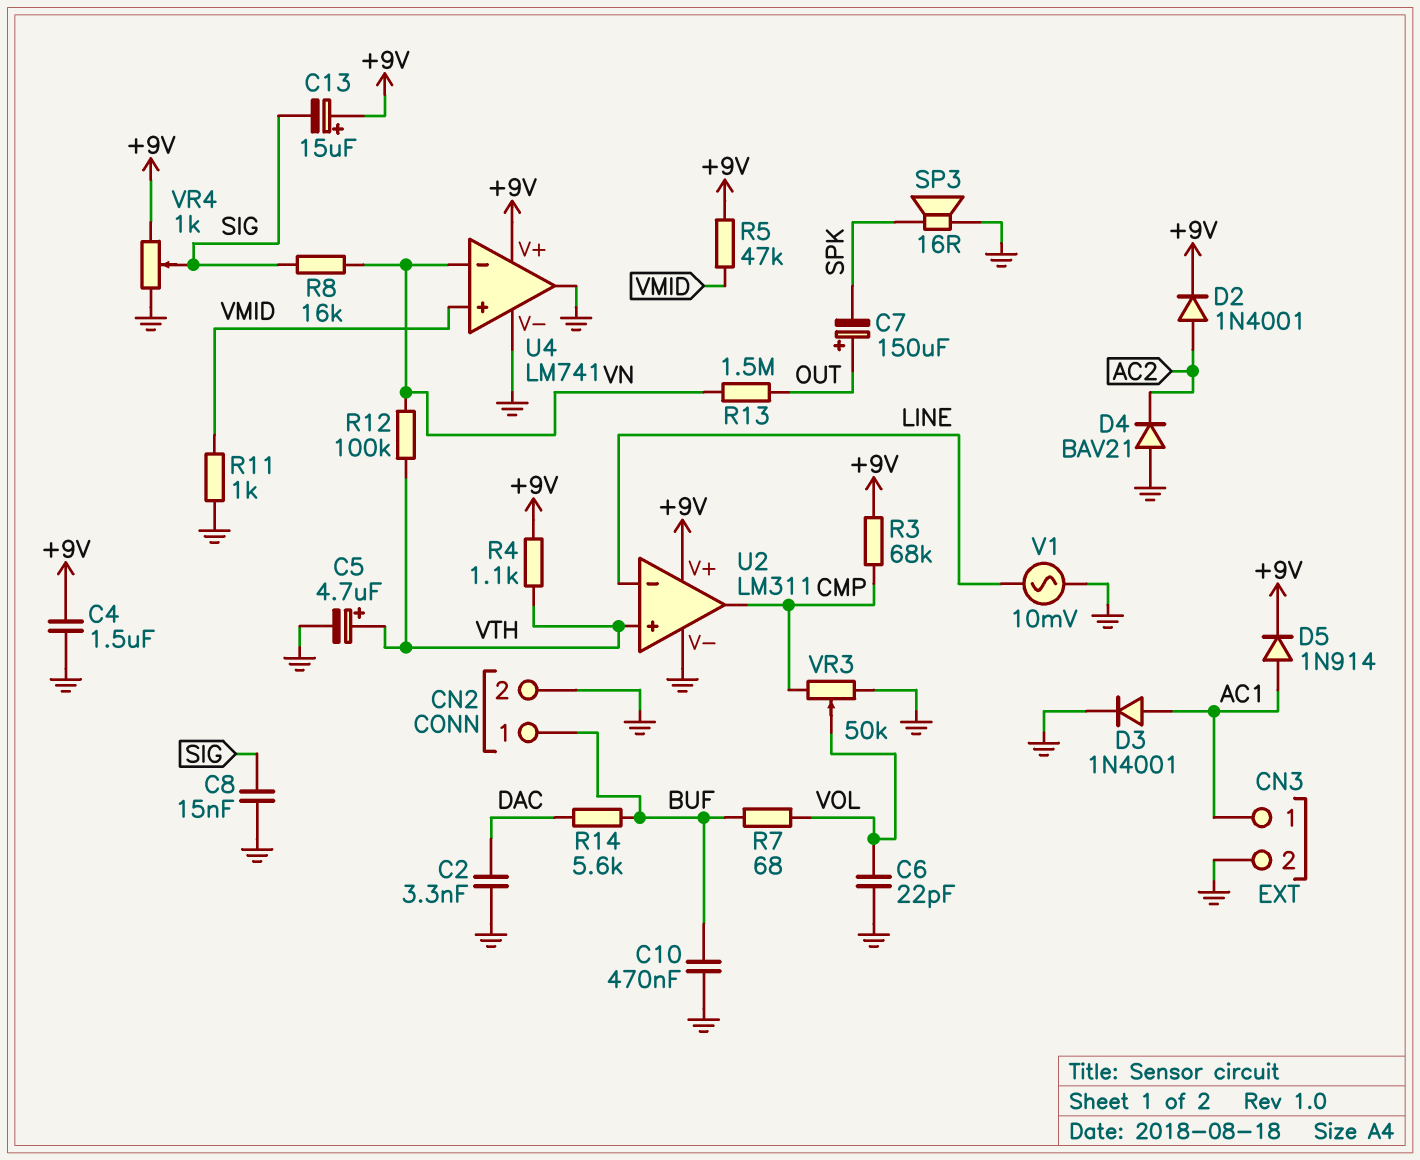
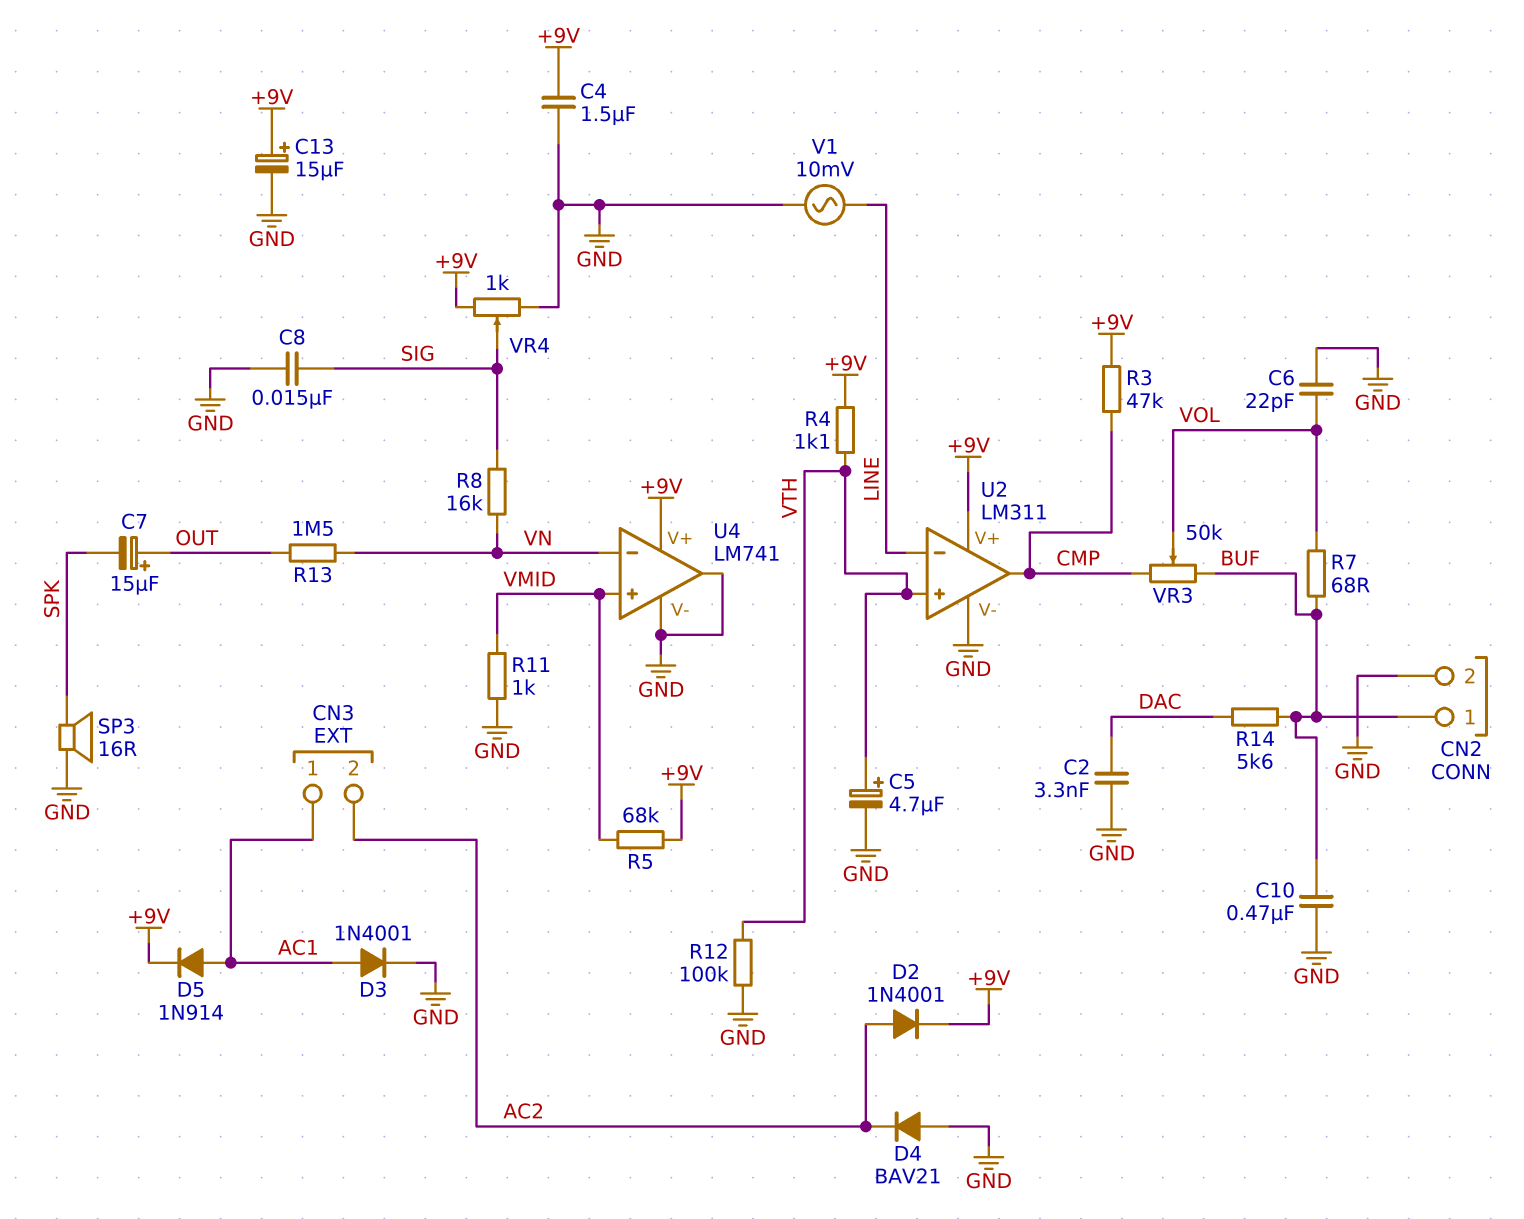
C7: 150uF (plus OUT, minus SPK) -> 15uF (plus OUT, minus SPK)
C13: 15uF (plus +9V, minus SIG) -> 15uF (plus +9V, minus GND)
CN3 pin 2: GND -> AC2
R3: 68k (+9V, CMP) -> 47k (+9V, CMP)
R5: 47k (+9V, VMID) -> 68k (+9V, VMID)
R12: 100k (VN, VTH) -> 100k (GND, VTH)
VR3: 50k (CMP, GND, wiper VOL) -> 50k (BUF, CMP, wiper VOL)

